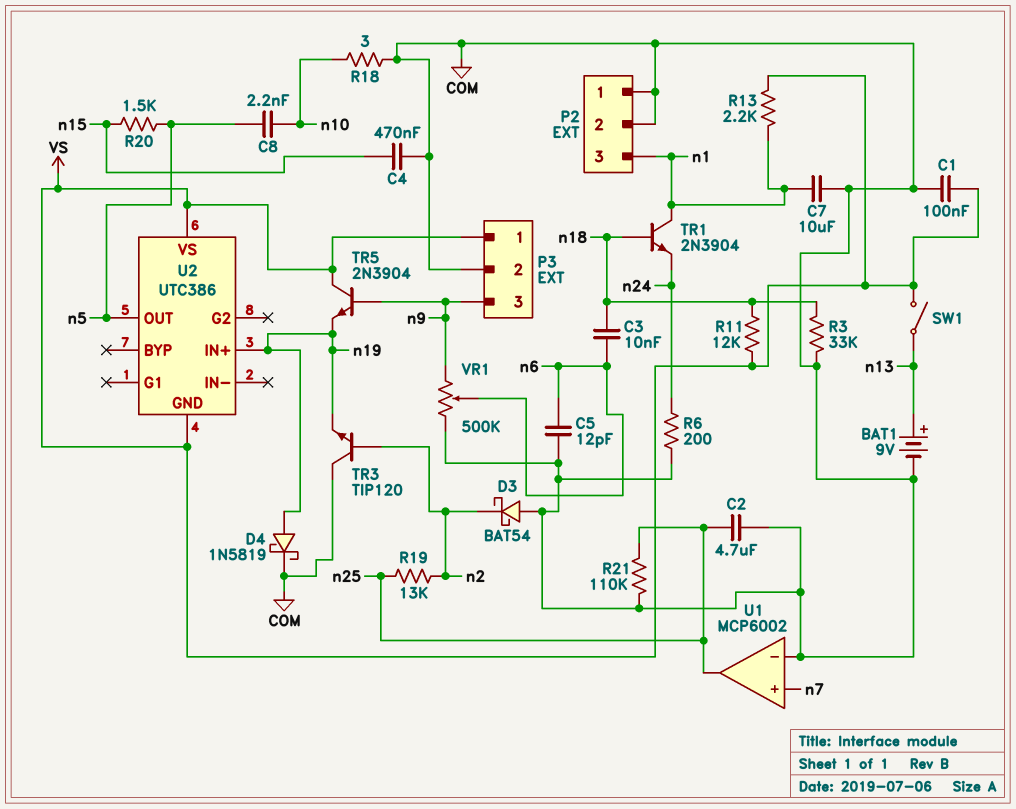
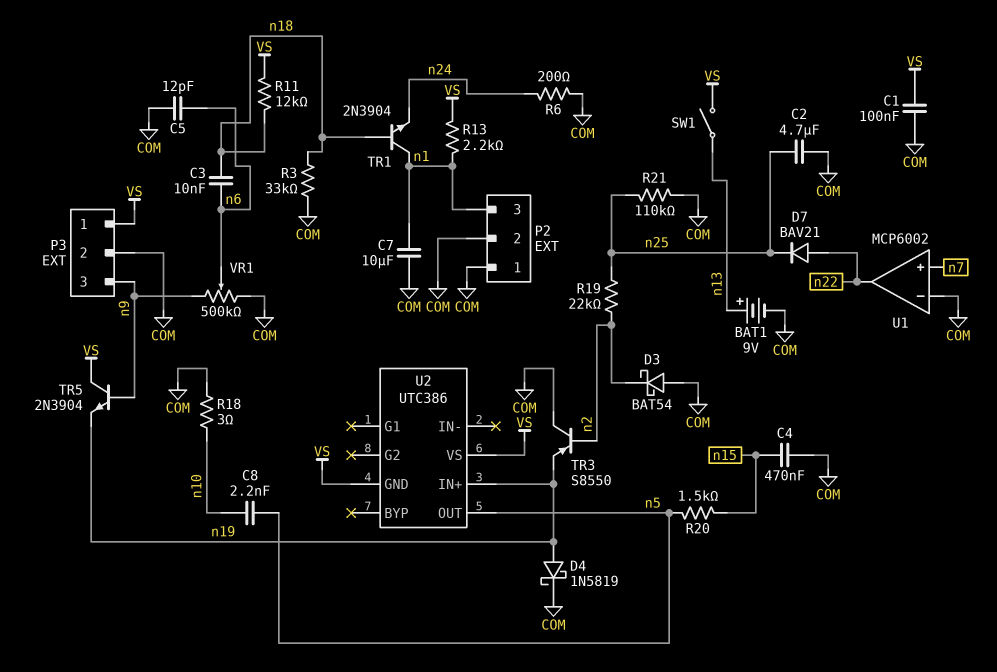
D7: none -> diode BAV21 (A n22, K n25)
R19: 13k (n2, n25) -> 22k (n2, n25)
TR3: NPN TIP120 (B n2, C COM, E n19) -> PNP S8550 (B n2, C COM, E n19)
U1 pin out: n25 -> n22

